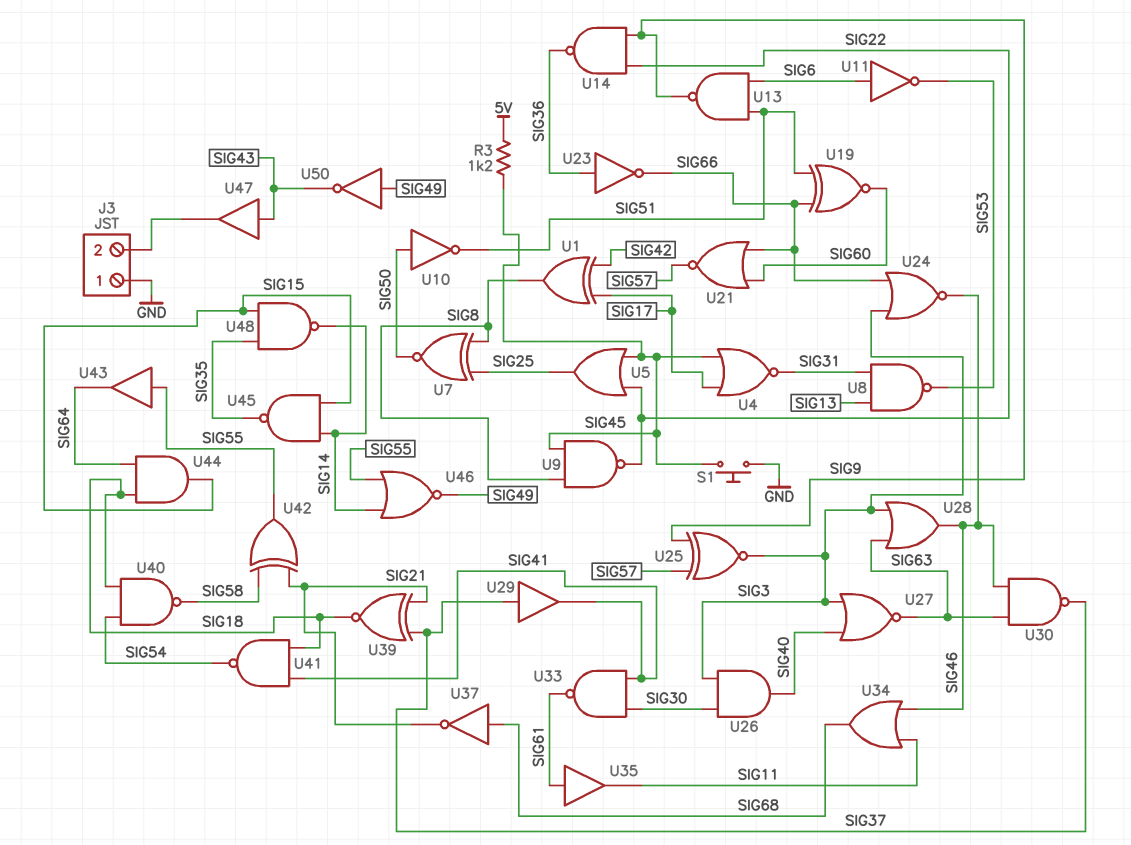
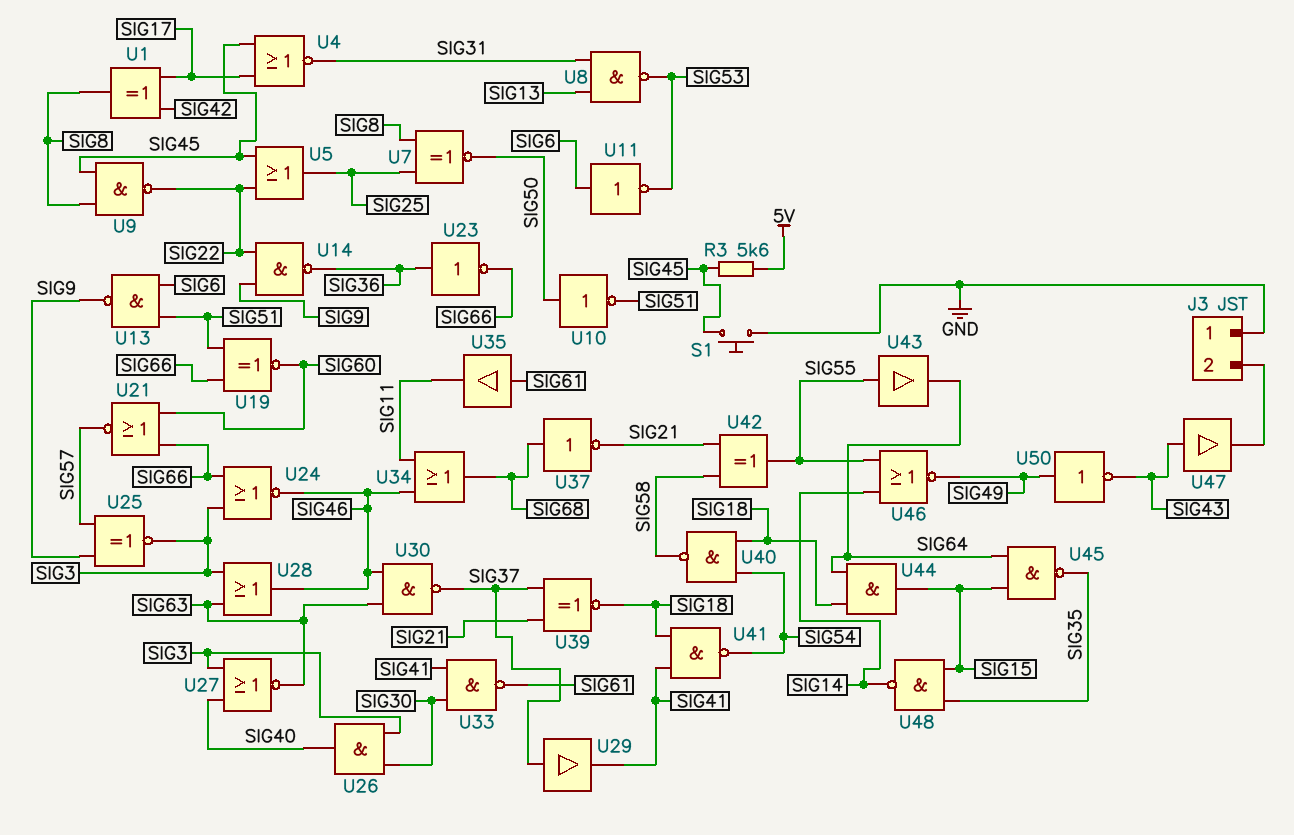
R3: 1.2k (5V, SIG45) -> 5.6k (5V, SIG45)
U45: NAND (in SIG14, in SIG15, out SIG35) -> NAND (in SIG15, in SIG64, out SIG35)

